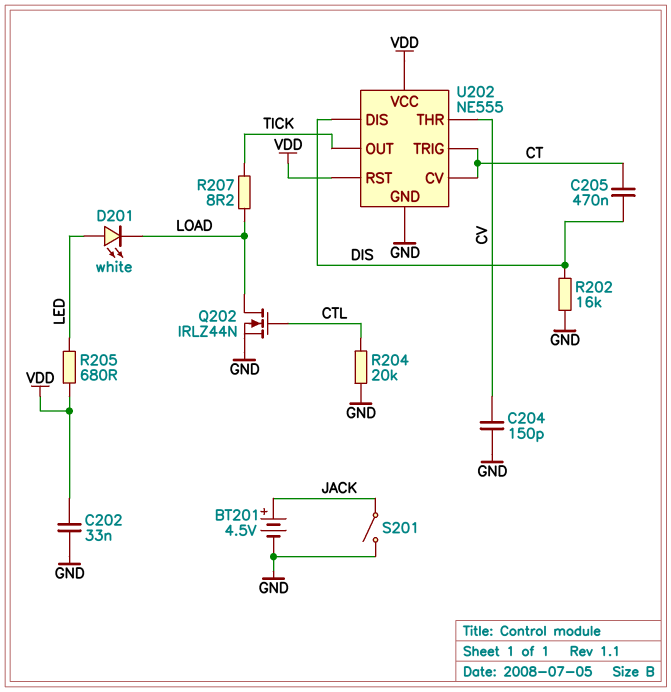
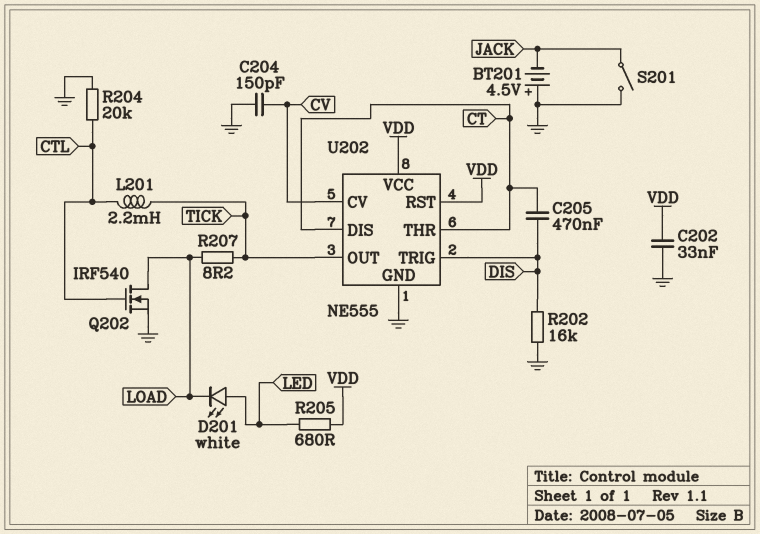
BT201: 4.5V (plus JACK, minus GND) -> 4.5V (plus GND, minus JACK)
L201: none -> 2.2mH (CTL, TICK)
Q202: NMOS IRLZ44N (G CTL, D LOAD, S GND) -> NMOS IRF540 (G CTL, D LOAD, S GND)
U202 pin CV: CT -> CV
U202 pin DIS: DIS -> CT
U202 pin THR: CV -> CT
U202 pin TRIG: CT -> DIS

